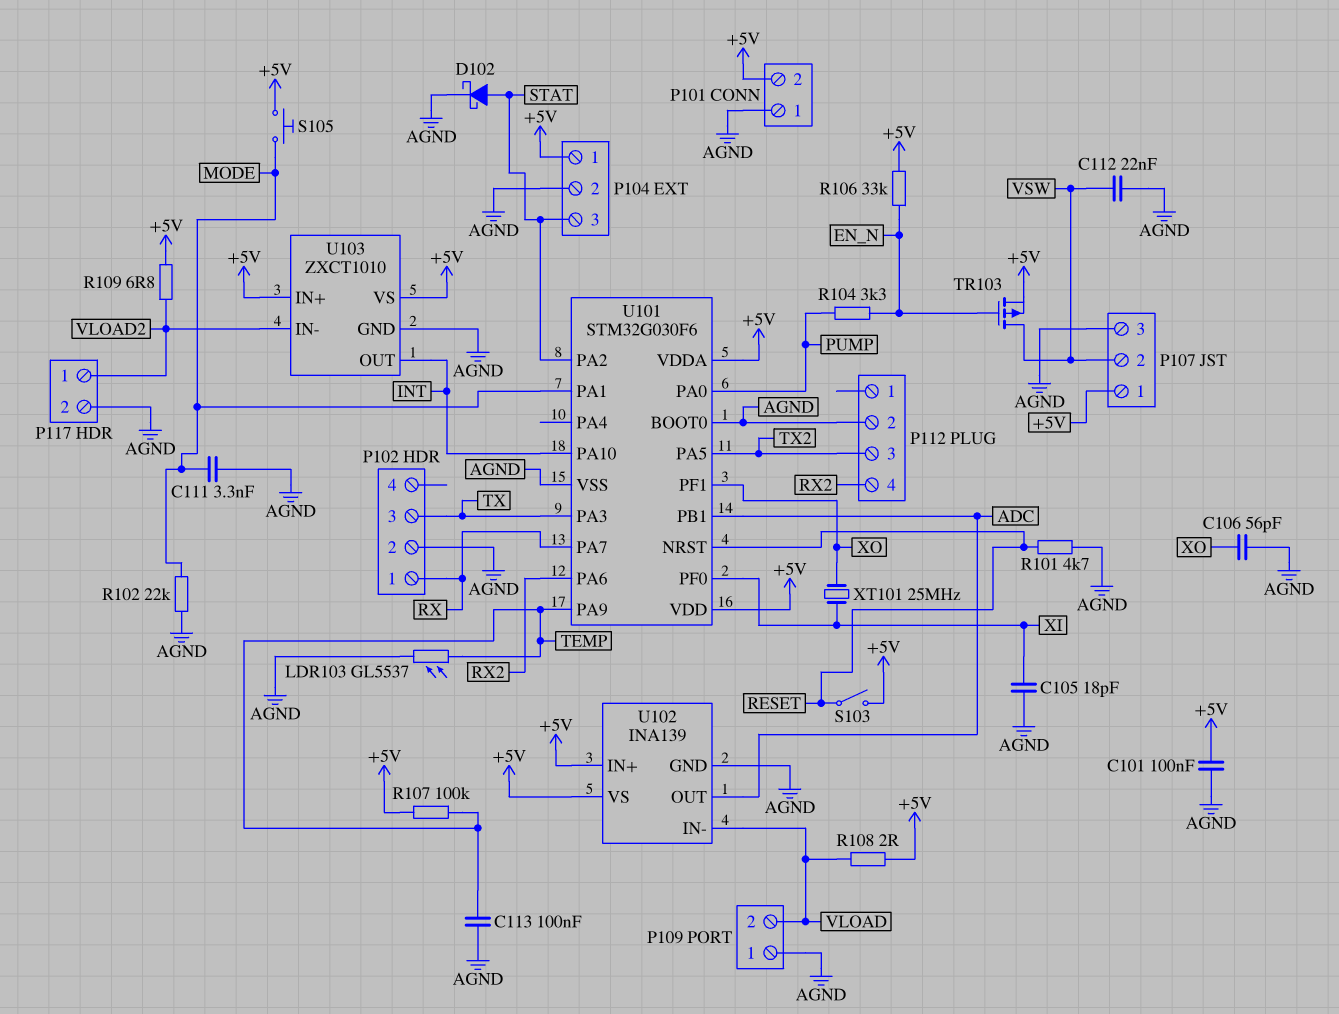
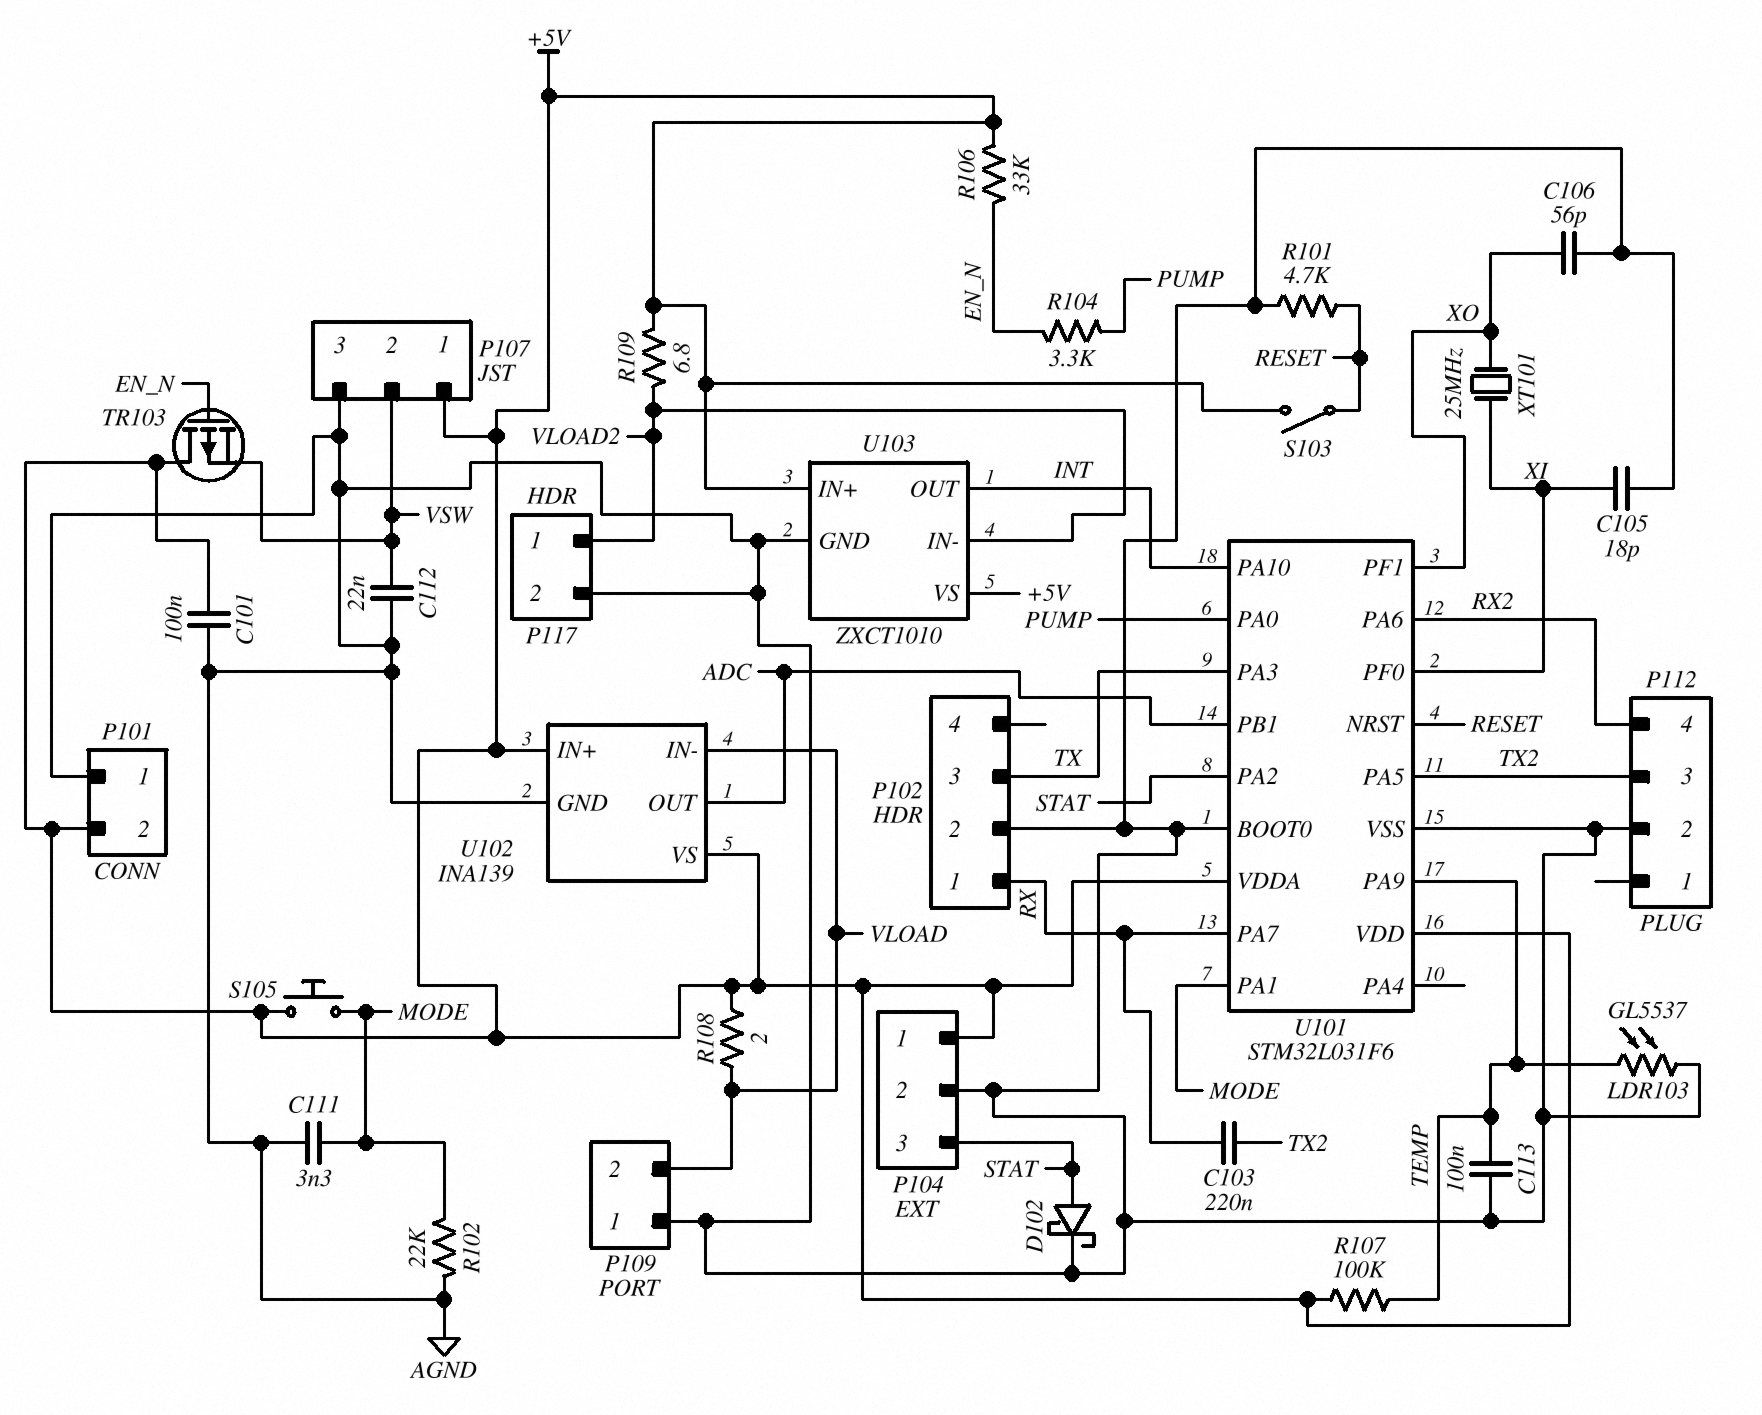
C103: none -> 220nF (RX, TX2)
TR103: PMOS (G EN_N, D VSW, S +5V) -> PMOS (G EN_N, D +5V, S VSW)
U101: STM32G030F6 -> STM32L031F6

